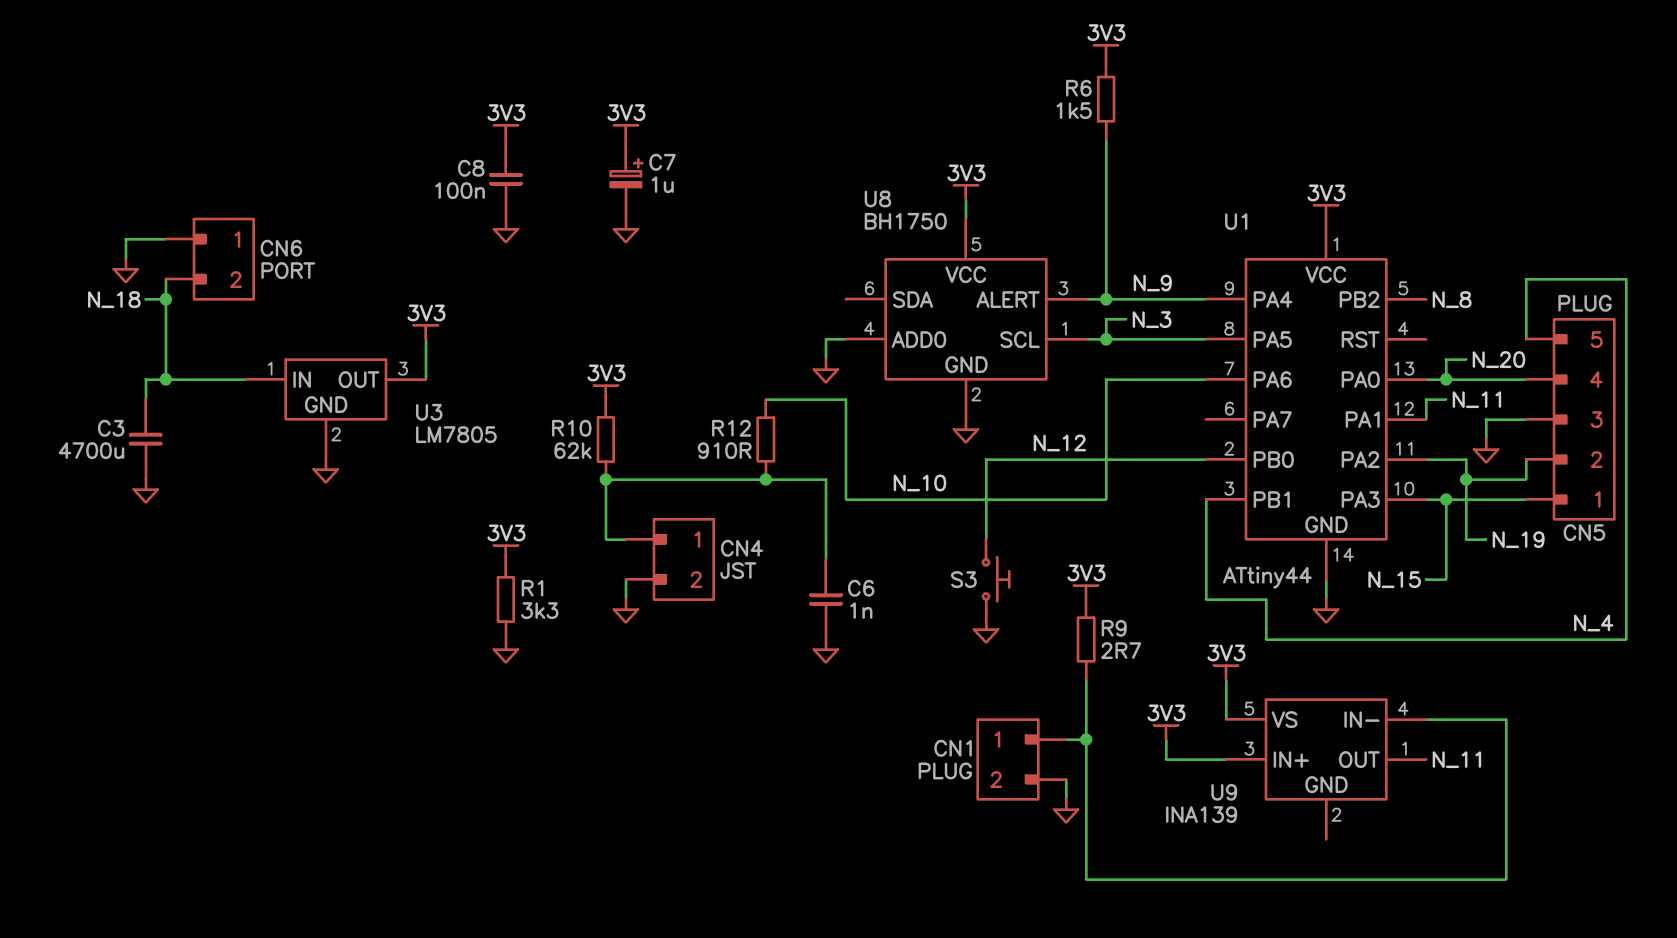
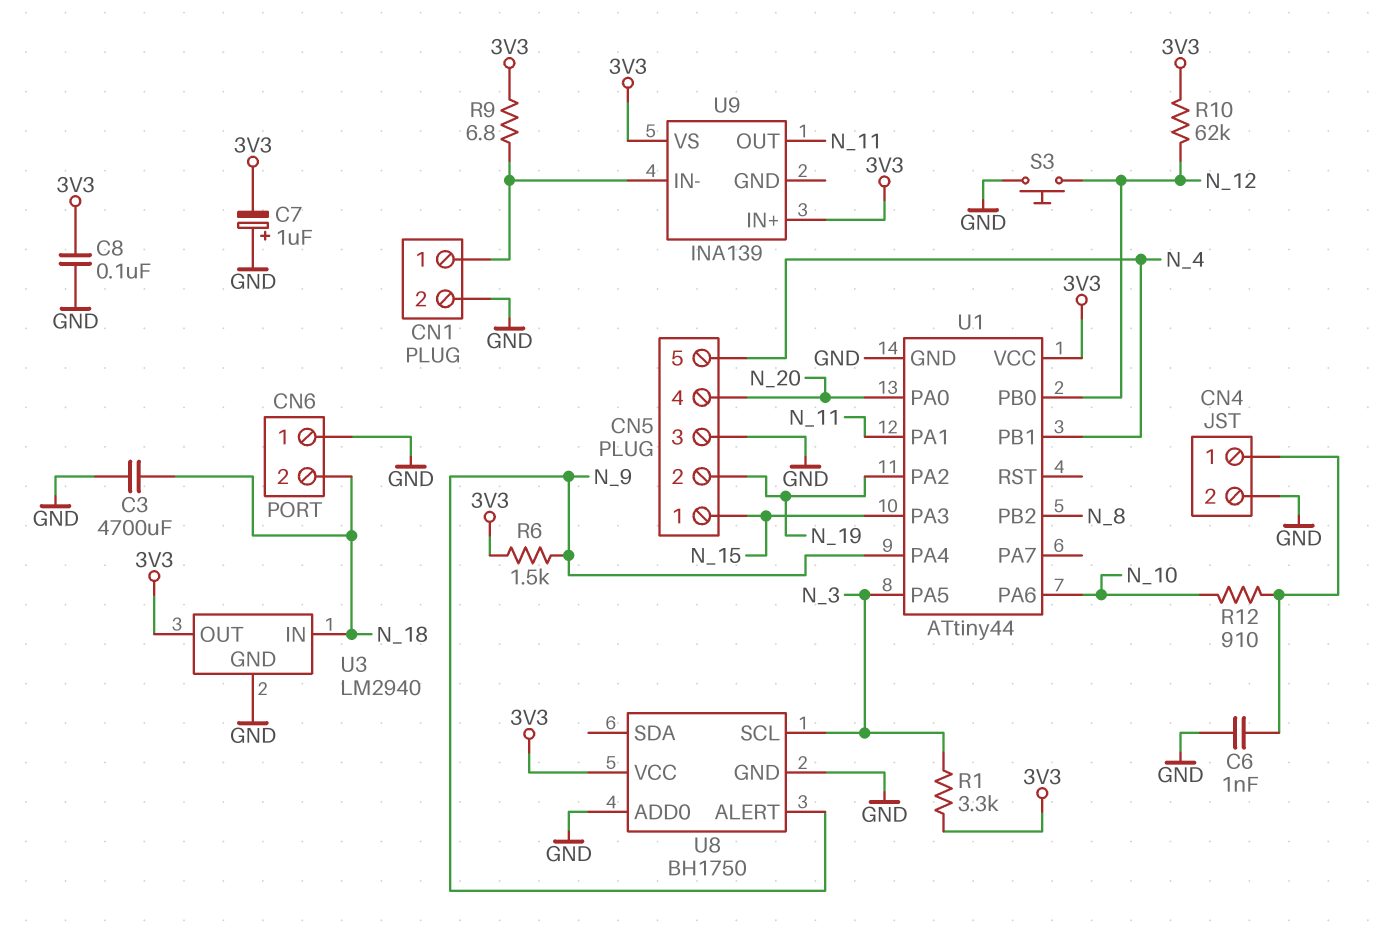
C7: 1uF (plus 3V3, minus GND) -> 1uF (plus GND, minus 3V3)
R1: 3.3k (3V3, GND) -> 3.3k (3V3, N_3)
R9: 2.7 (3V3, CN1/1) -> 6.8 (3V3, CN1/1)
R10: 62k (3V3, CN4/1) -> 62k (3V3, N_12)
U3: LM7805 -> LM2940

